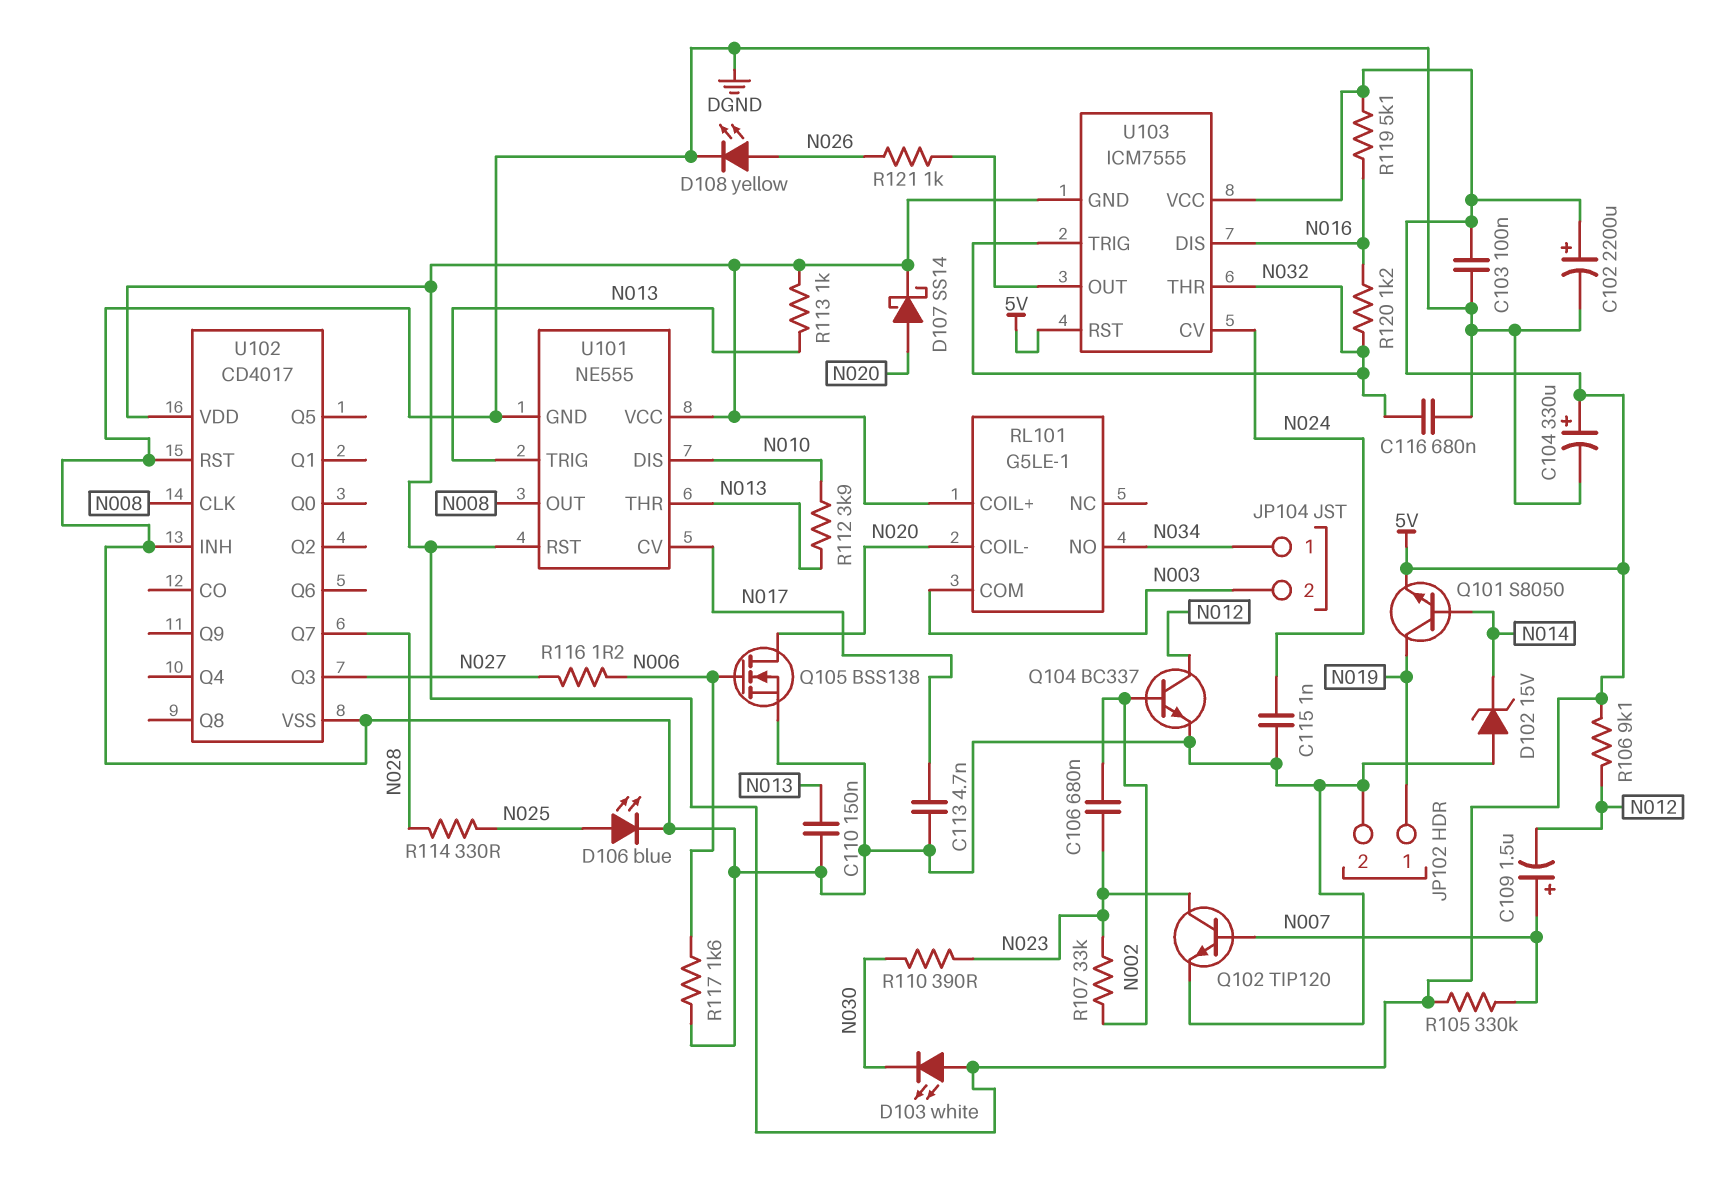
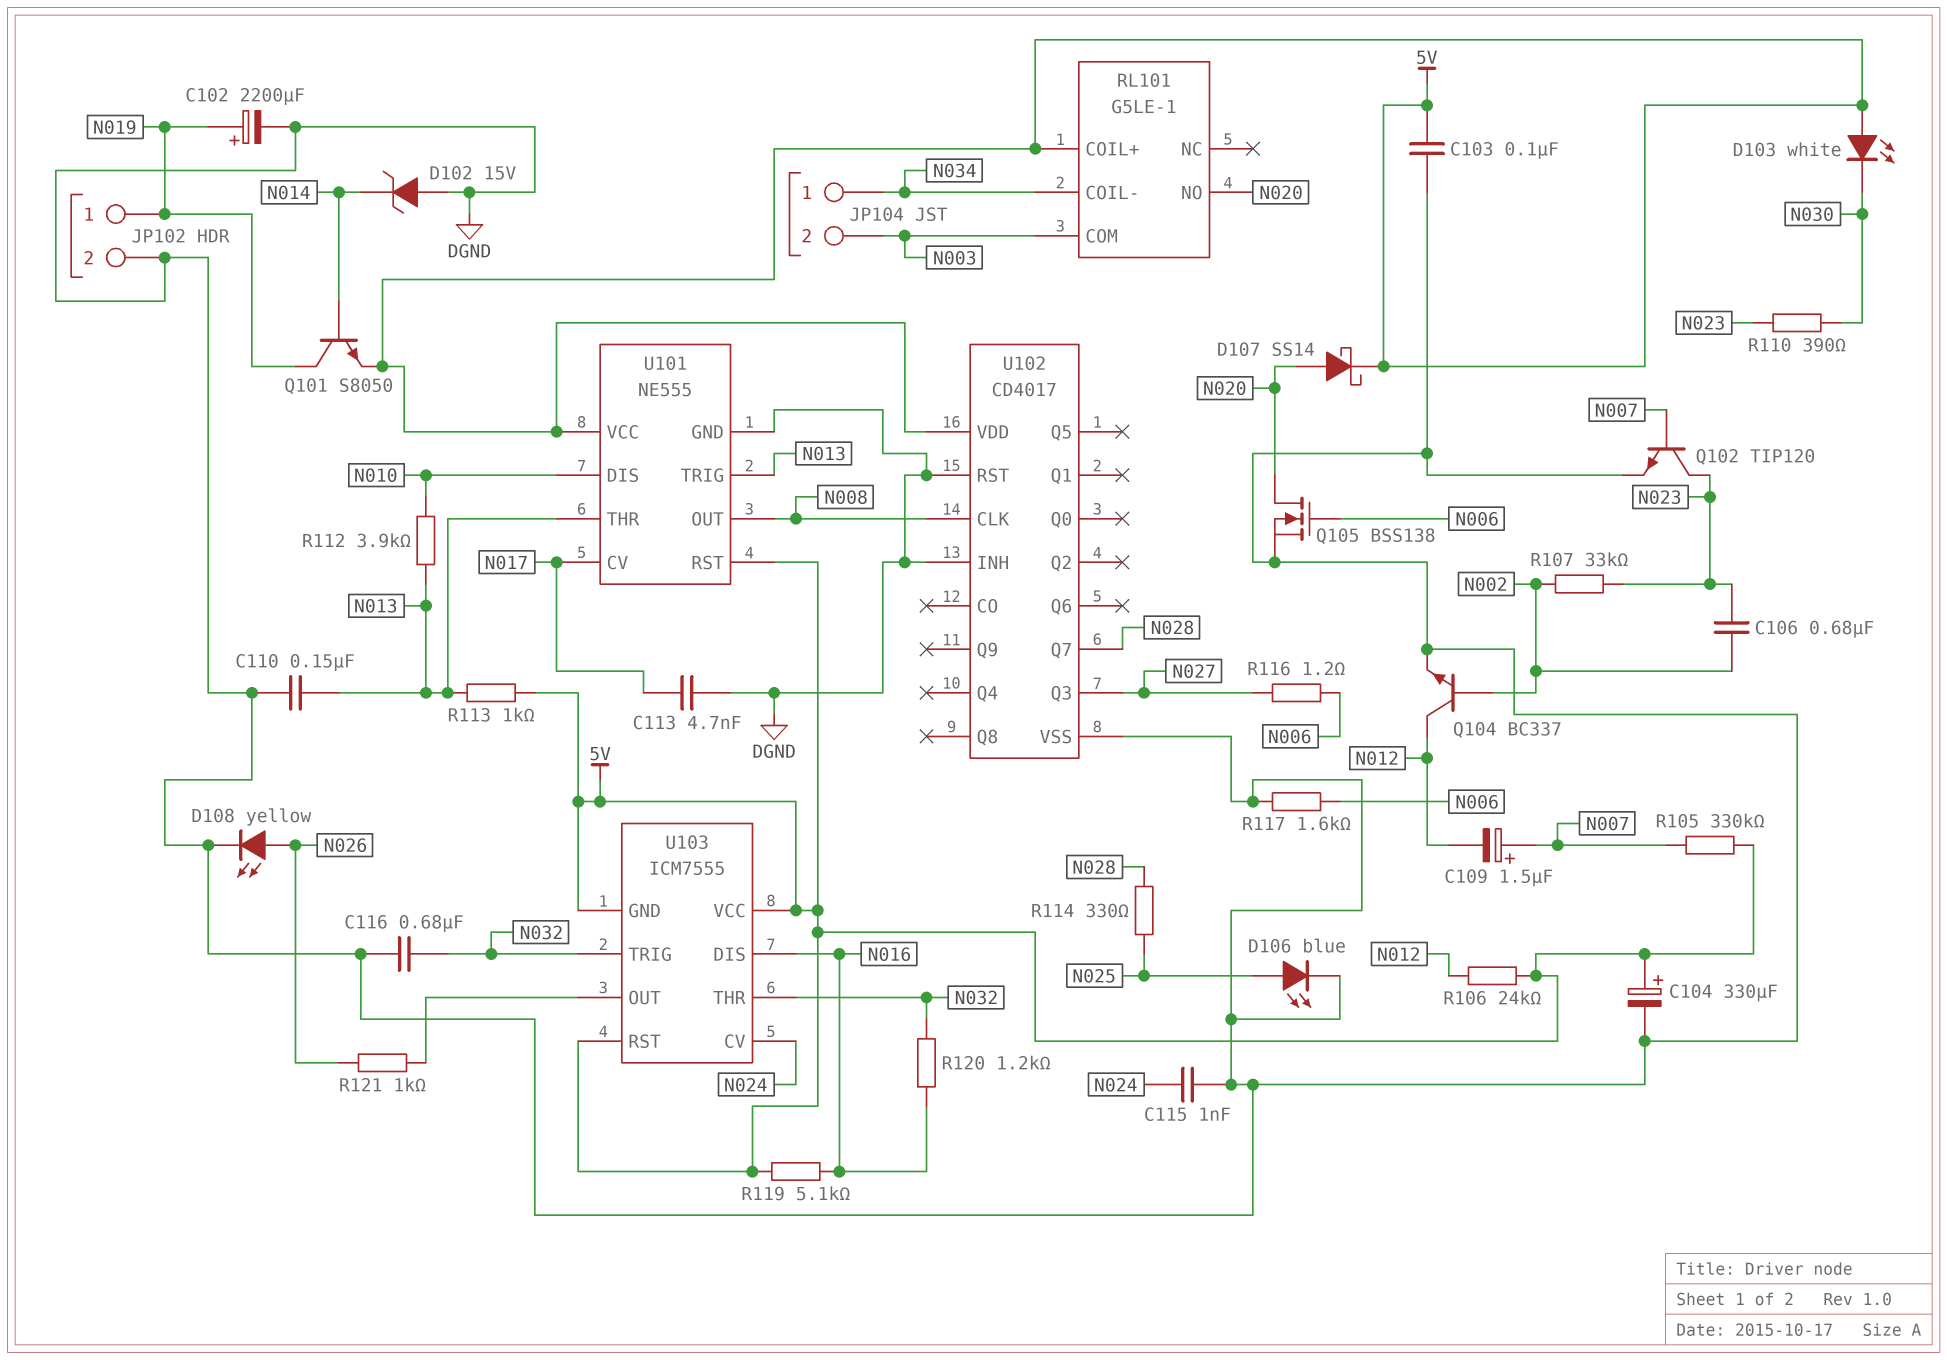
C102: 2200uF (plus 5V, minus DGND) -> 2200uF (plus N019, minus DGND)
R106: 9.1k (5V, N012) -> 24k (5V, N012)
RL101 pin COIL-: N020 -> N034
RL101 pin NO: N034 -> N020

